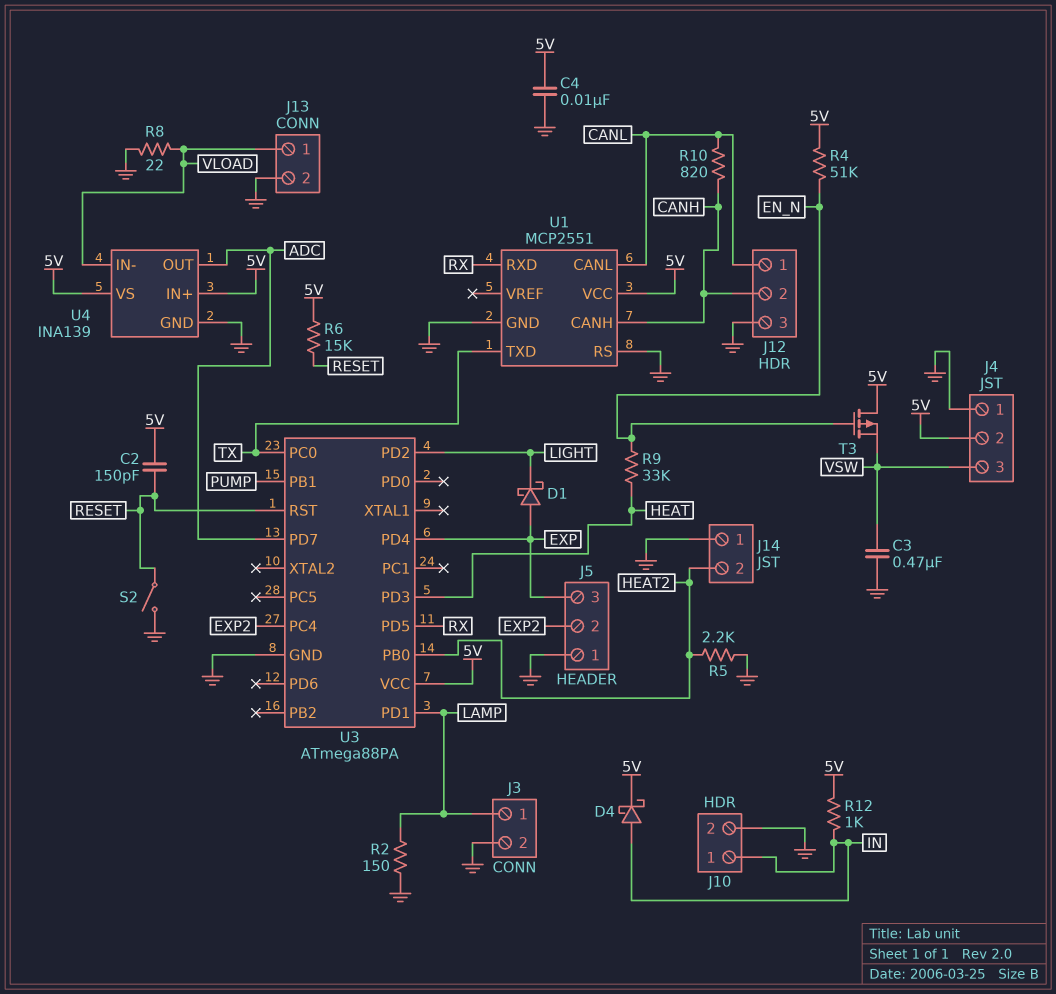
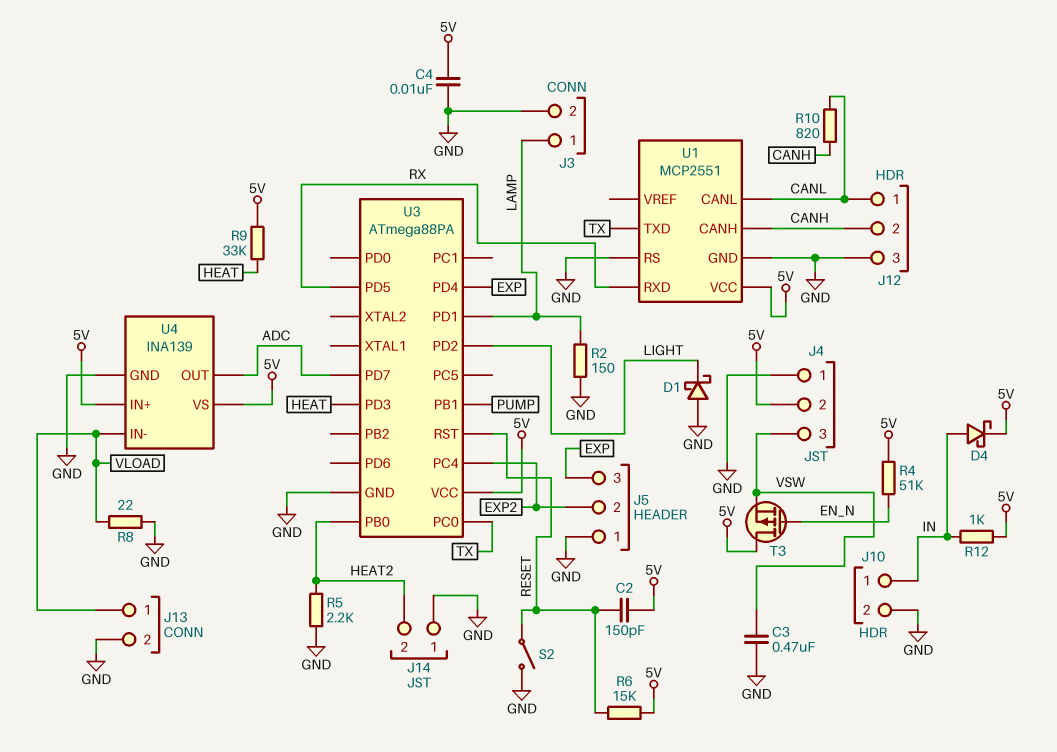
D1: schottky (A EXP, K LIGHT) -> schottky (A GND, K LIGHT)
R9: 33k (EN_N, HEAT) -> 33k (5V, HEAT)

